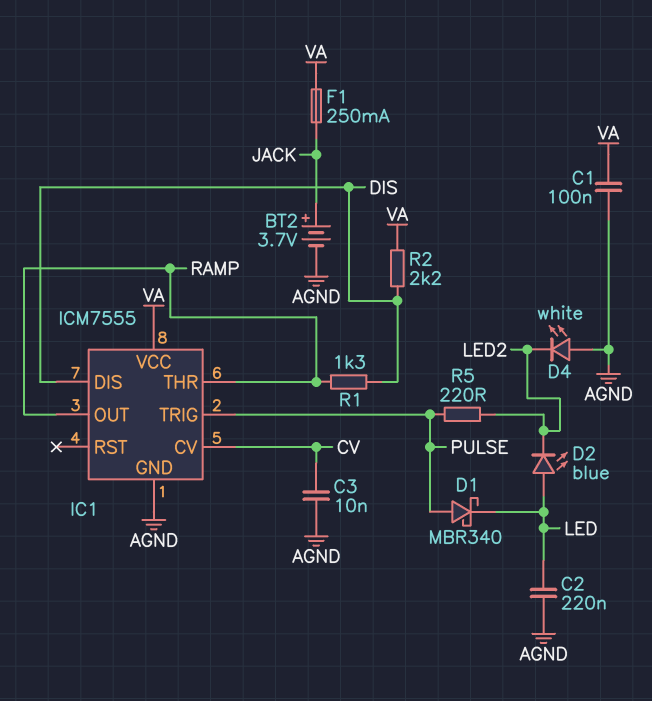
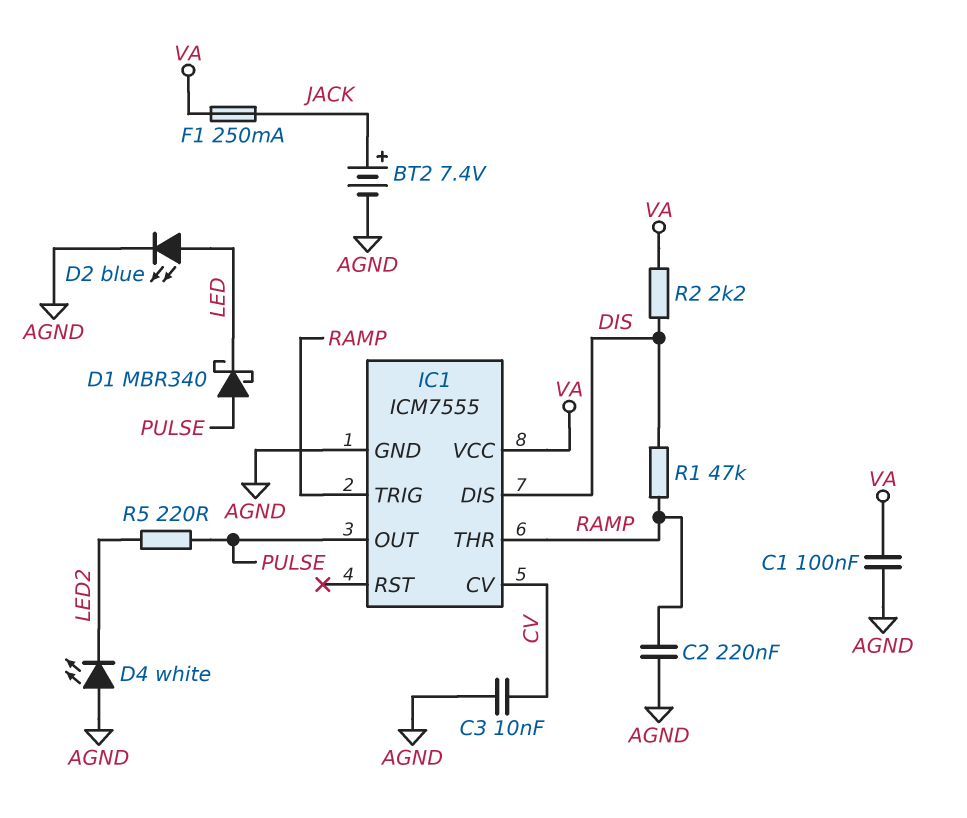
BT2: 3.7V (plus JACK, minus AGND) -> 7.4V (plus JACK, minus AGND)
C2: 220nF (AGND, LED) -> 220nF (AGND, RAMP)
D2: LED blue (A LED, K LED2) -> LED blue (A LED, K AGND)
IC1 pin OUT: RAMP -> PULSE
IC1 pin TRIG: PULSE -> RAMP
R1: 1.3k (DIS, RAMP) -> 47k (DIS, RAMP)

